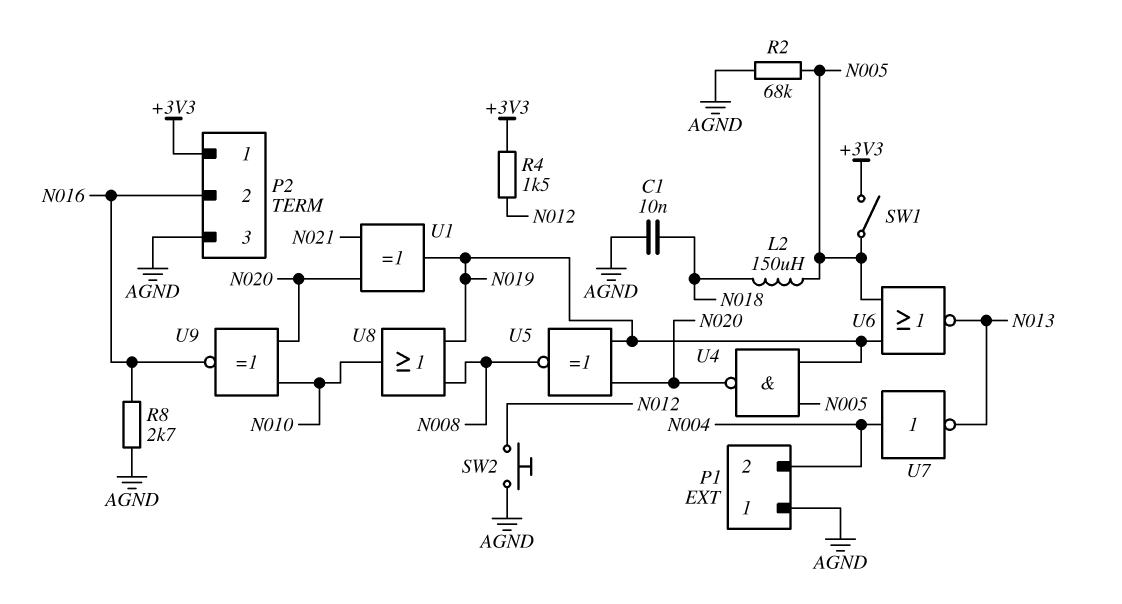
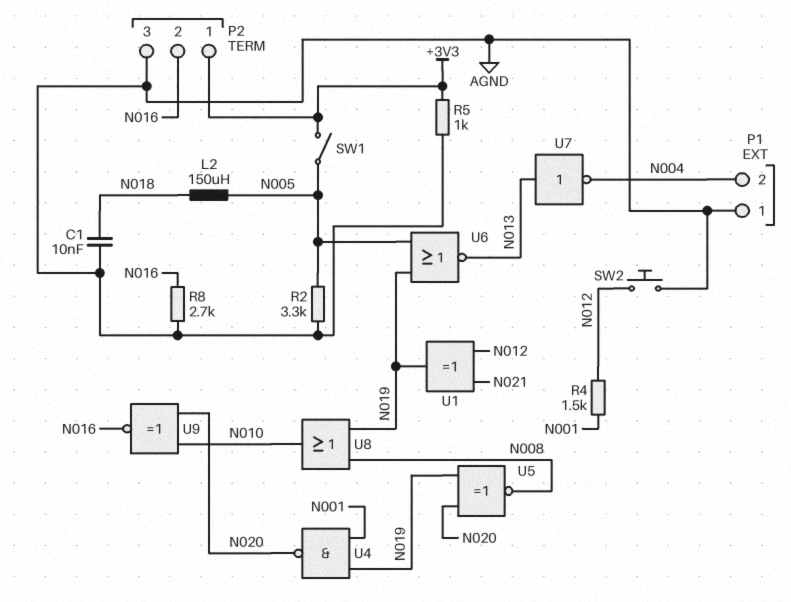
R2: 68k (AGND, N005) -> 3.3k (AGND, N005)
R4: 1.5k (+3V3, N012) -> 1.5k (N001, N012)
R5: none -> 1k (+3V3, AGND)
U1: XOR (in N020, in N021, out N019) -> XOR (in N012, in N021, out N019)
U4: NAND (in N005, in N019, out N020) -> NAND (in N001, in N019, out N020)
U7: NOT (in N004, out N013) -> NOT (in N013, out N004)

